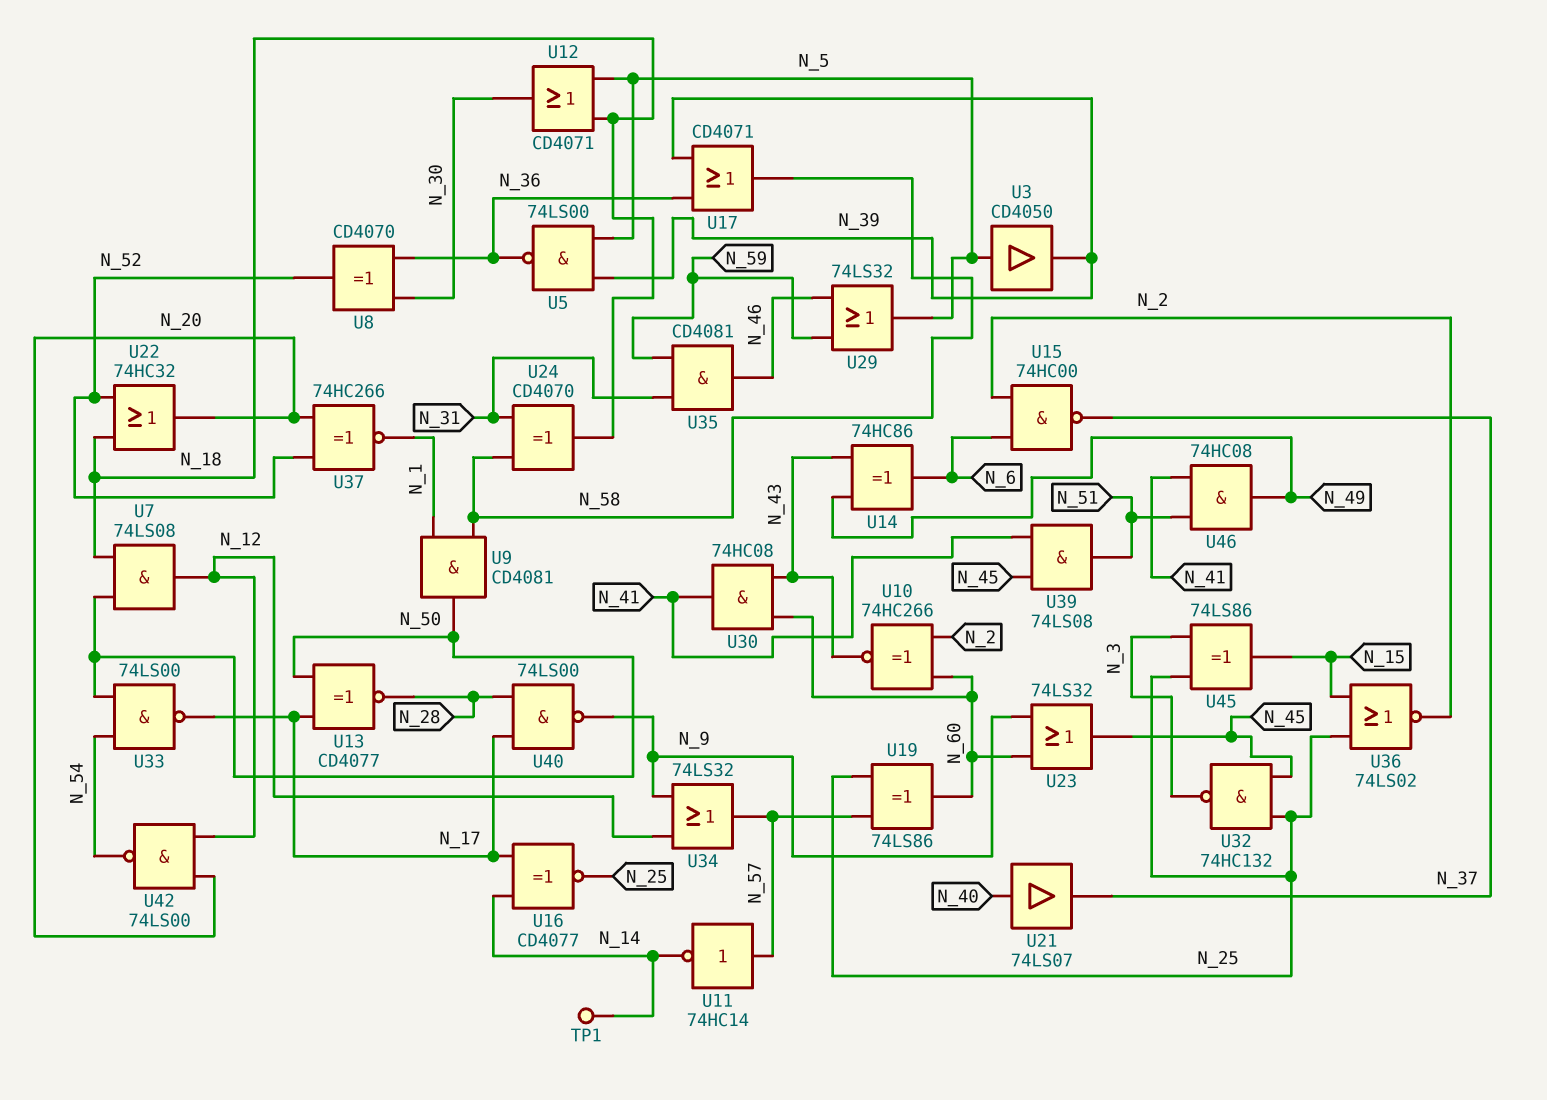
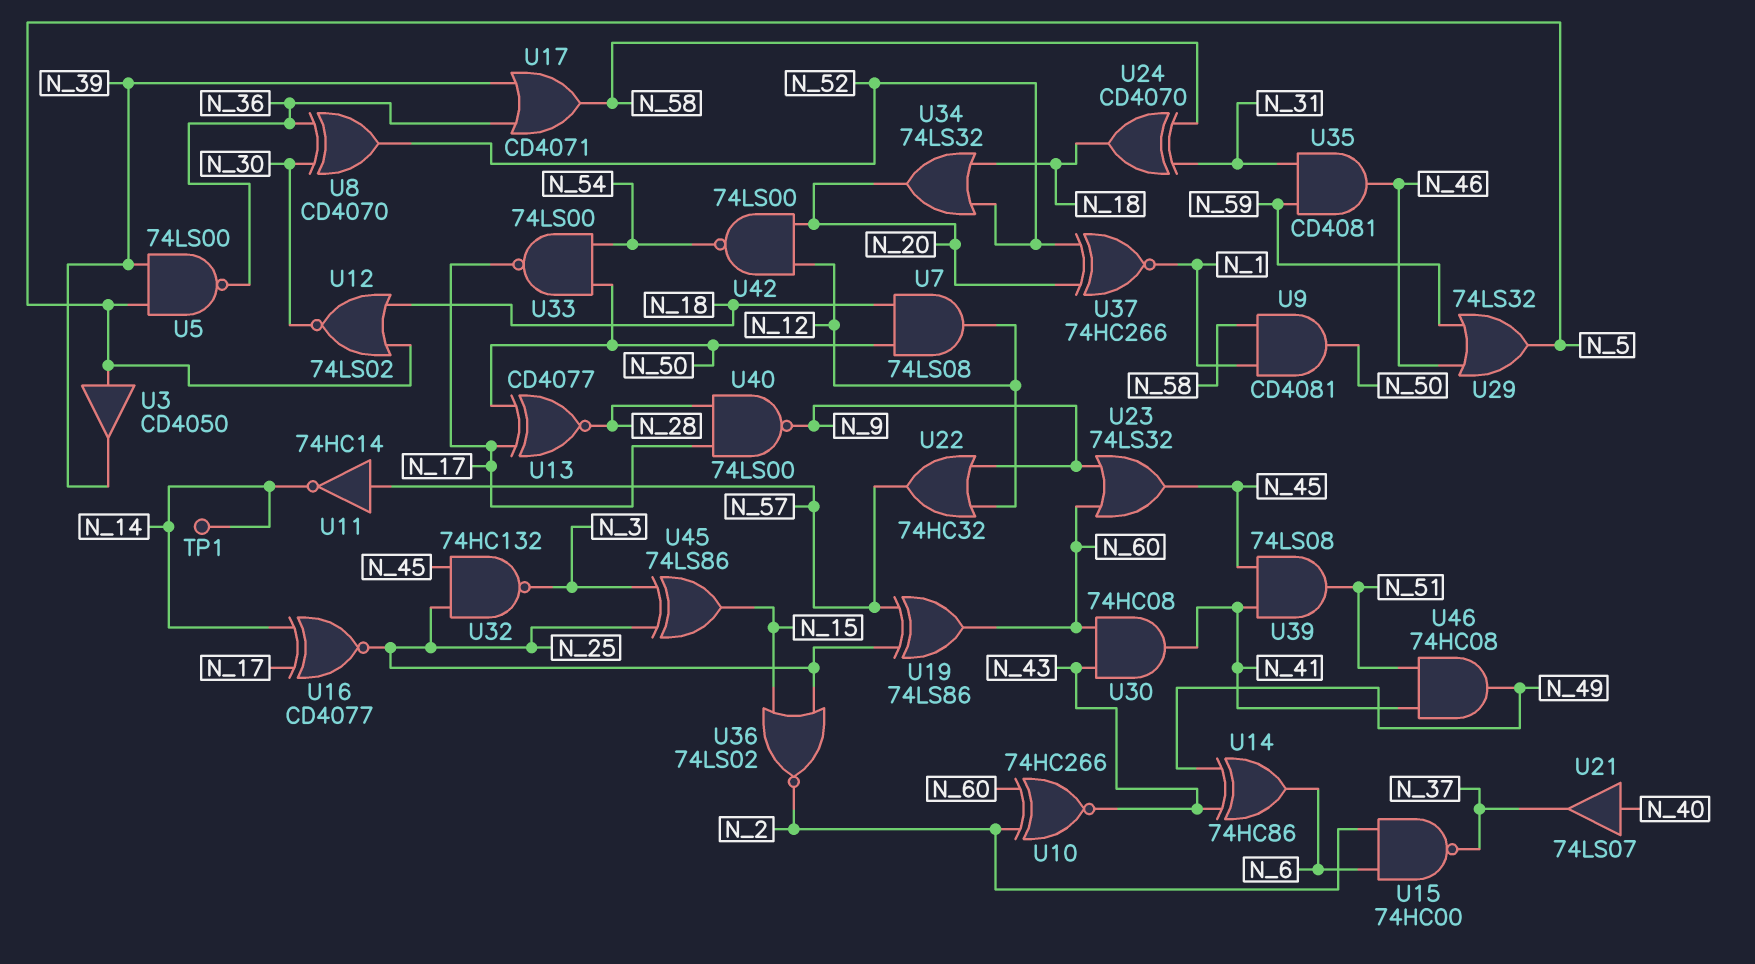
U12: OR CD4071 (in N_5, in N_18, out N_30) -> NOR 74LS02 (in N_5, in N_18, out N_30)
U22: OR 74HC32 (in N_18, in N_52, out N_20) -> OR 74HC32 (in N_9, in N_12, out N_57)
U34: OR 74LS32 (in N_9, in N_12, out N_57) -> OR 74LS32 (in N_18, in N_52, out N_20)

